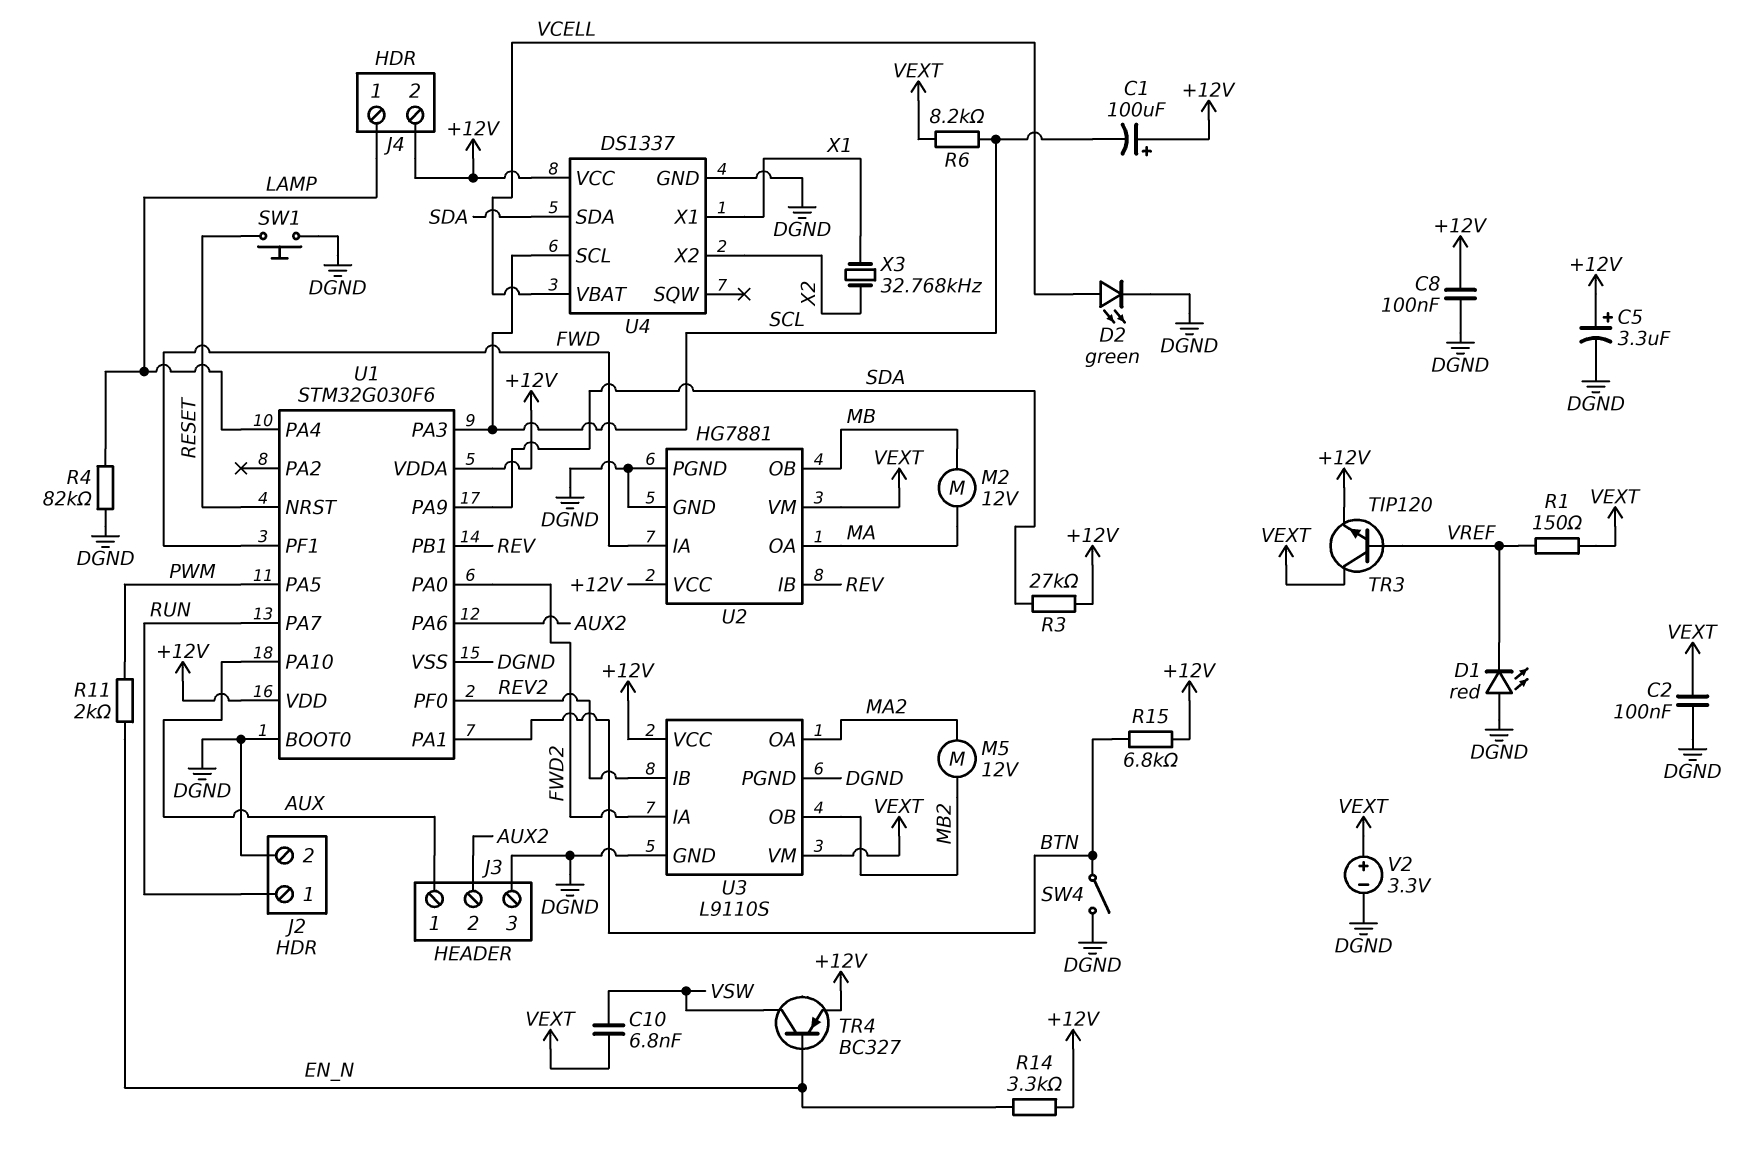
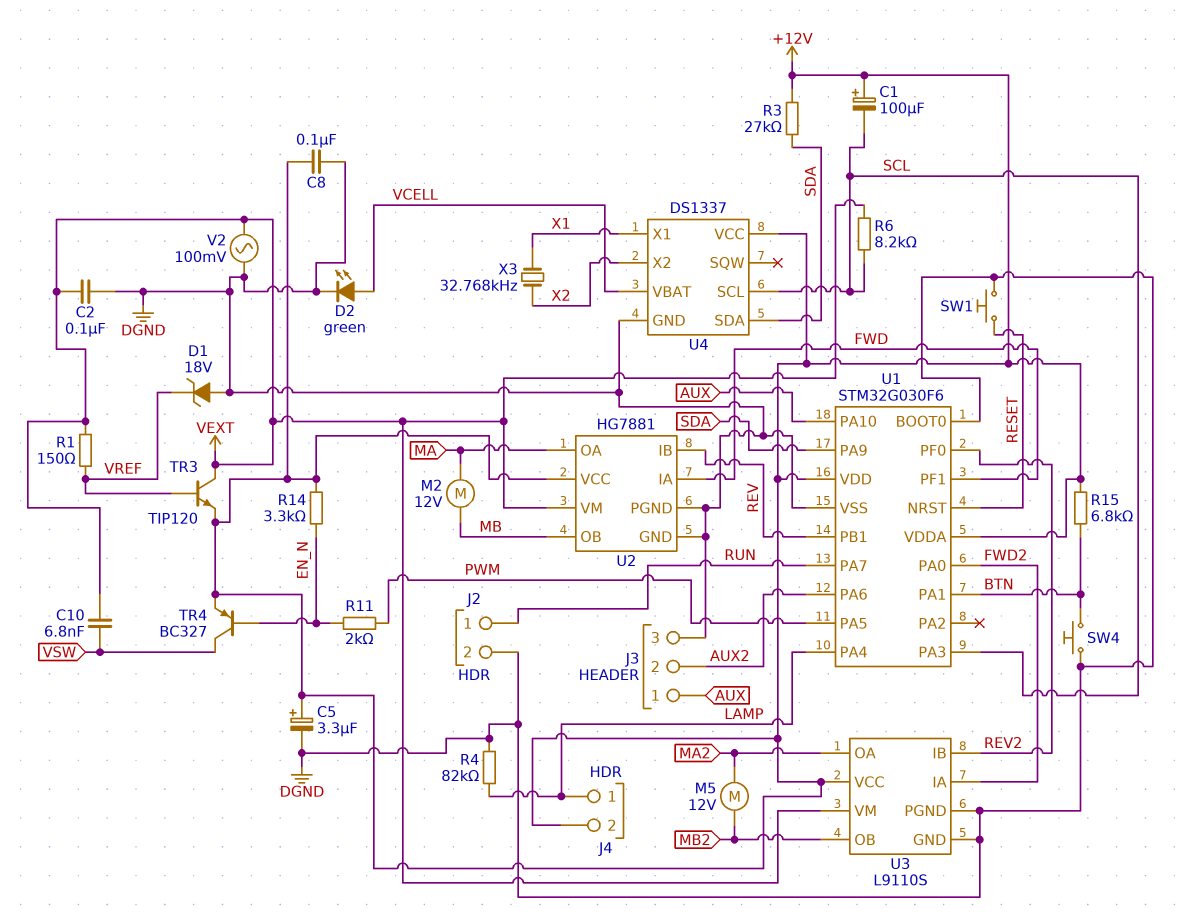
D1: LED red (A DGND, K VREF) -> zener 18V (A DGND, K VREF)
SW4: switch (BTN, DGND) -> button (BTN, DGND)
V2: 3.3V (plus VEXT, minus DGND) -> AC 100mV (DGND, VEXT)

